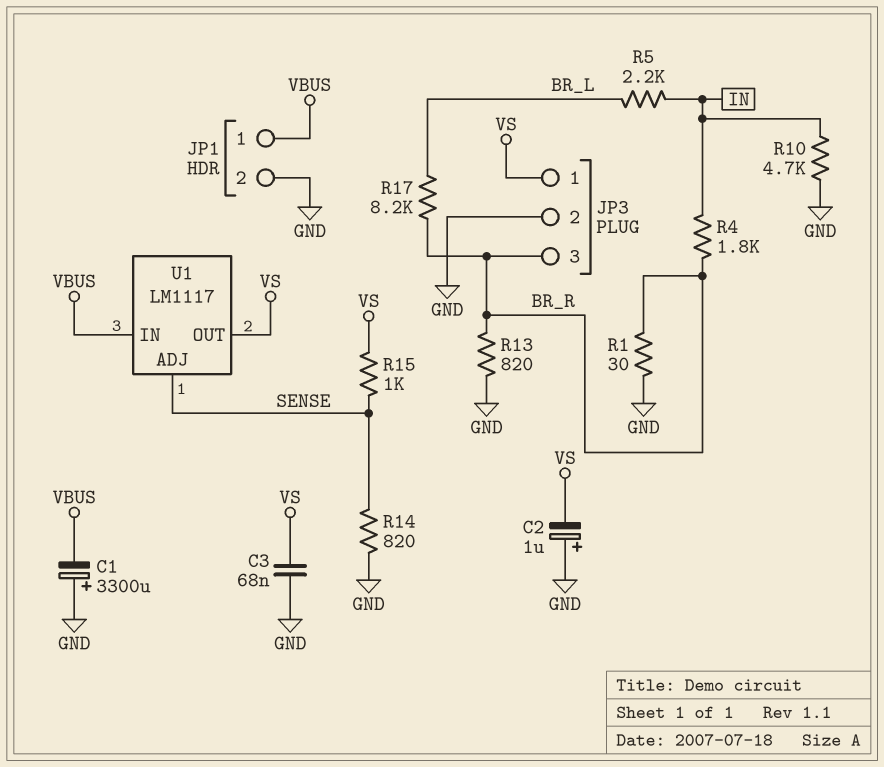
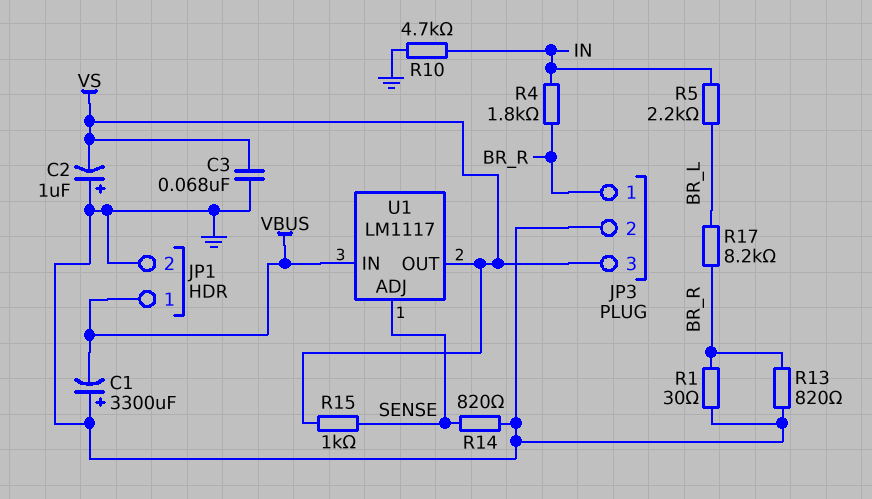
JP3 pin 1: VS -> BR_R
JP3 pin 3: BR_R -> VS

